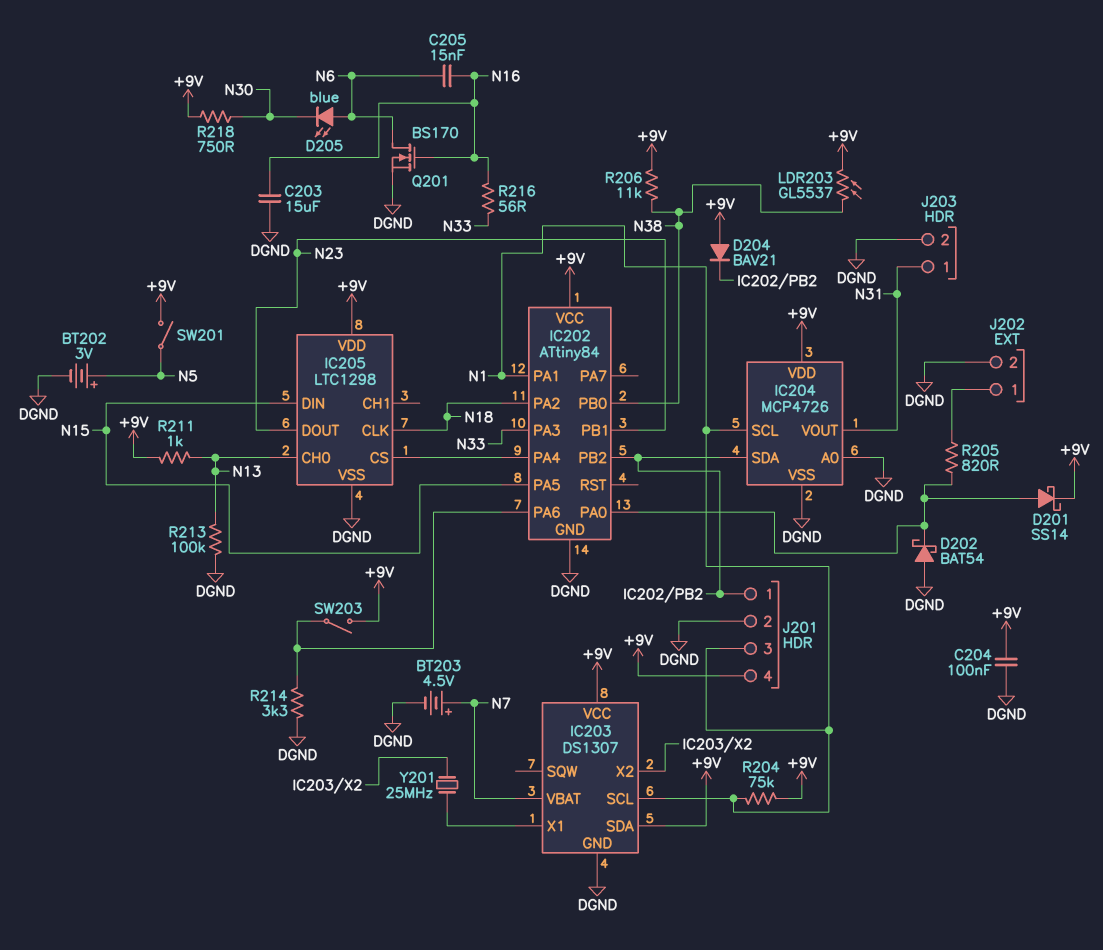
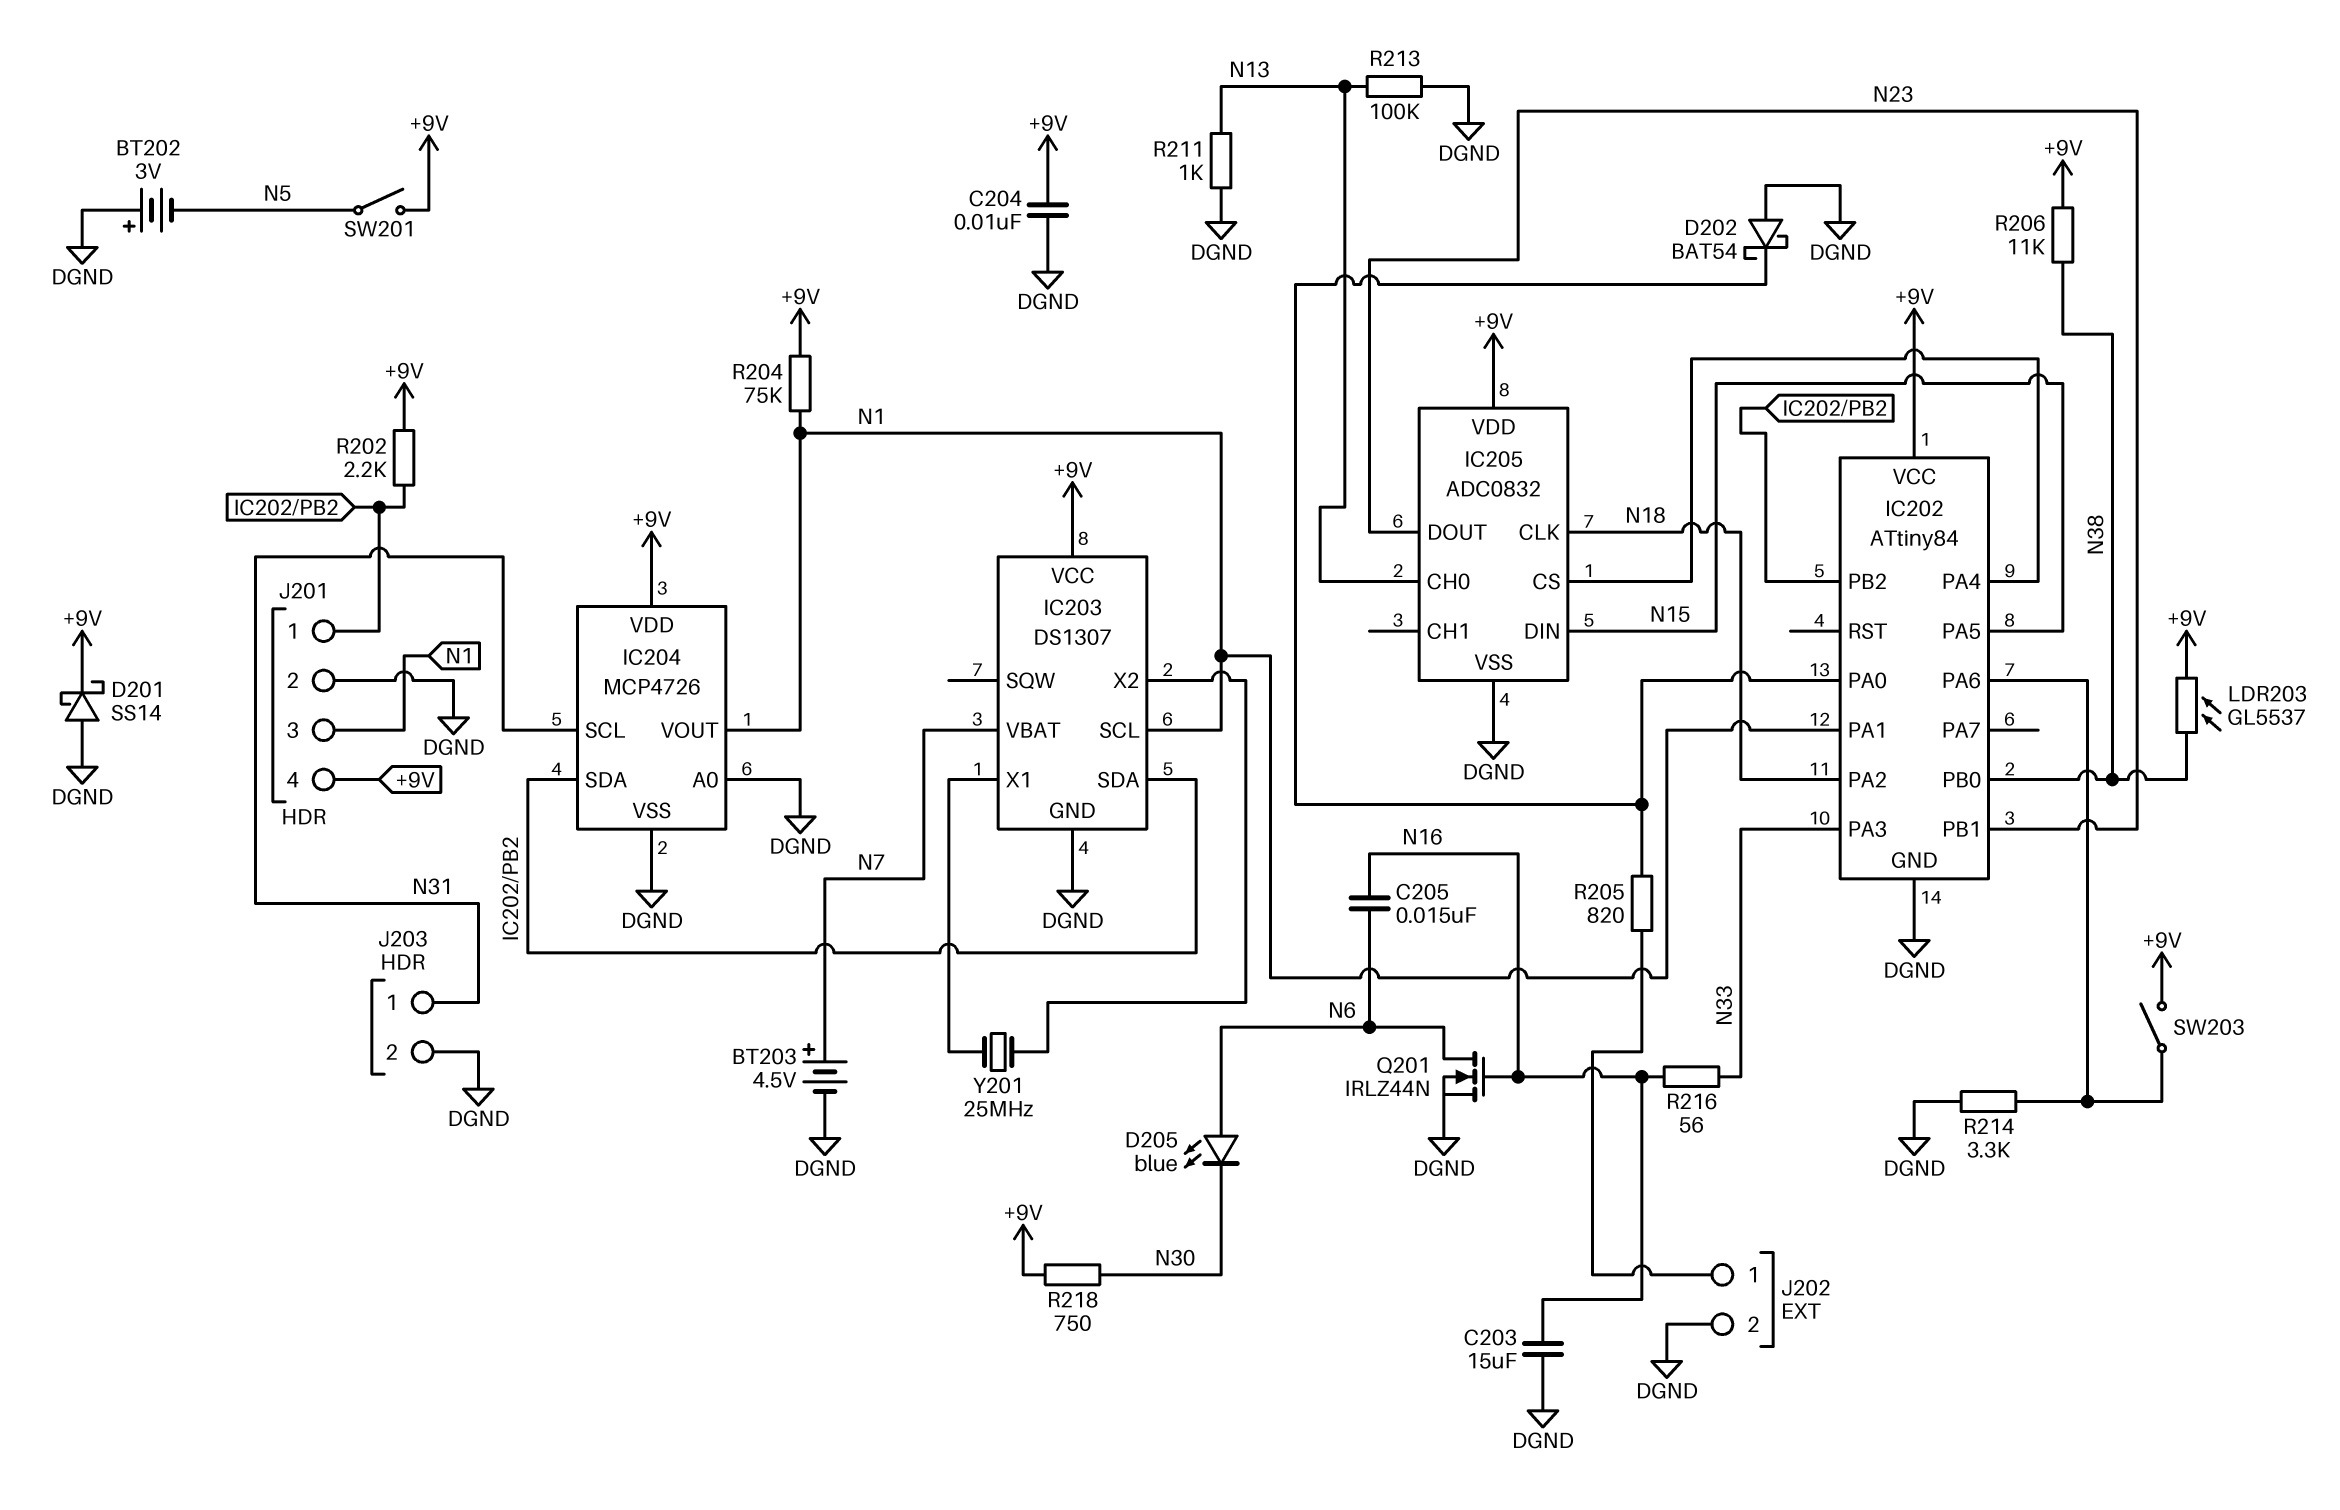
BT202: 3V (plus N5, minus DGND) -> 3V (plus DGND, minus N5)
C204: 100nF (+9V, DGND) -> 10nF (+9V, DGND)
D201: schottky SS14 (A IC202/PA0, K +9V) -> schottky SS14 (A DGND, K +9V)
D204: diode BAV21 (A +9V, K IC202/PB2) -> none
IC203 pin SDA: +9V -> IC202/PB2
IC204 pin SCL: N1 -> N31
IC204 pin VOUT: N31 -> N1
IC205: LTC1298 -> ADC0832
Q201: NMOS BS170 (G N16, D N6, S DGND) -> NMOS IRLZ44N (G N16, D N6, S DGND)
R202: none -> 2.2k (+9V, IC202/PB2)
R211: 1k (+9V, N13) -> 1k (DGND, N13)

